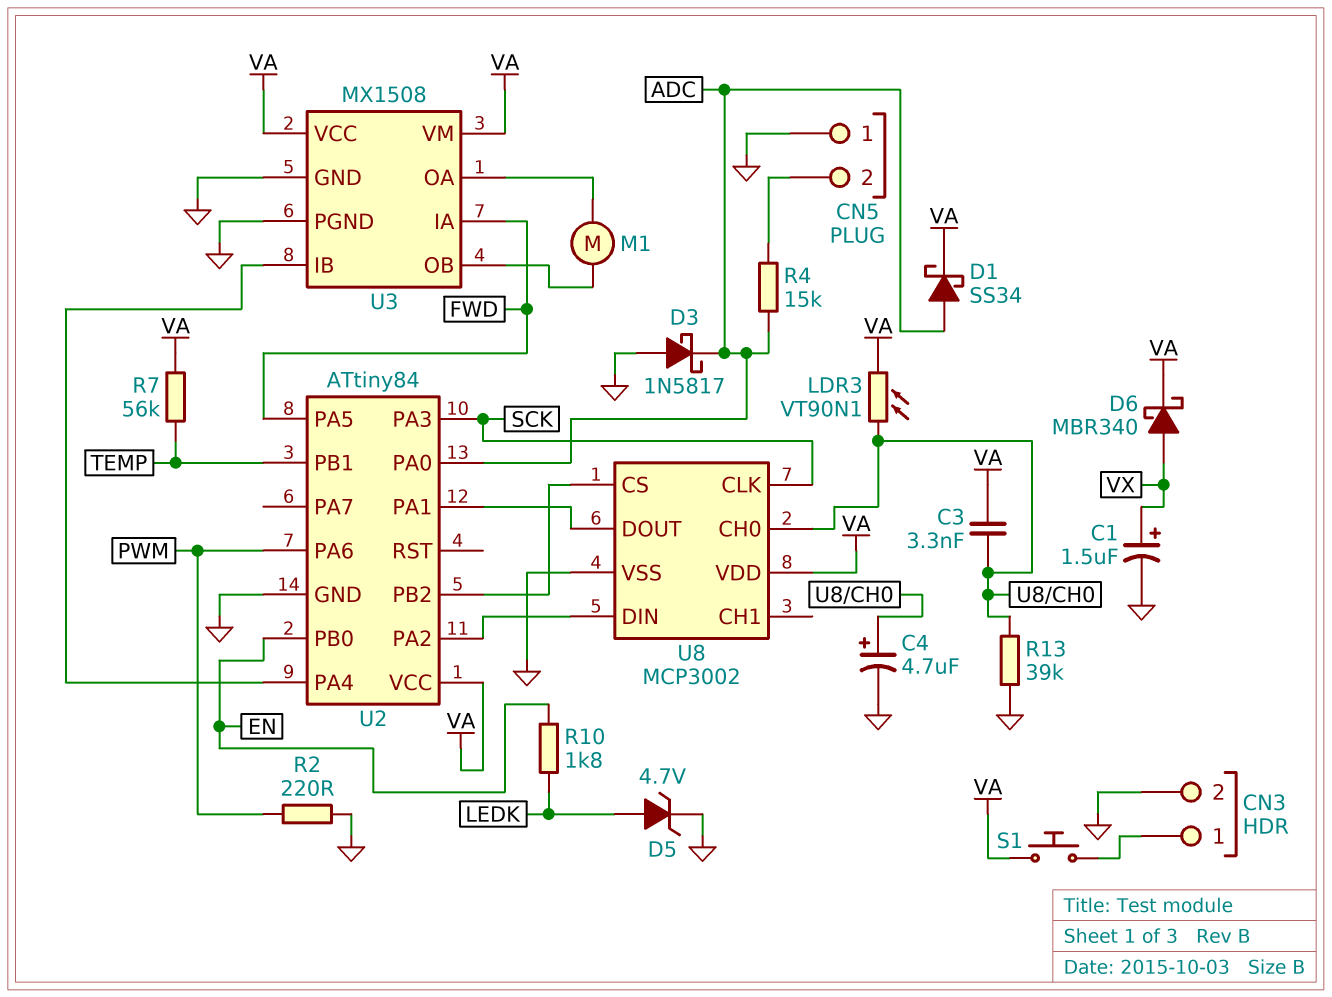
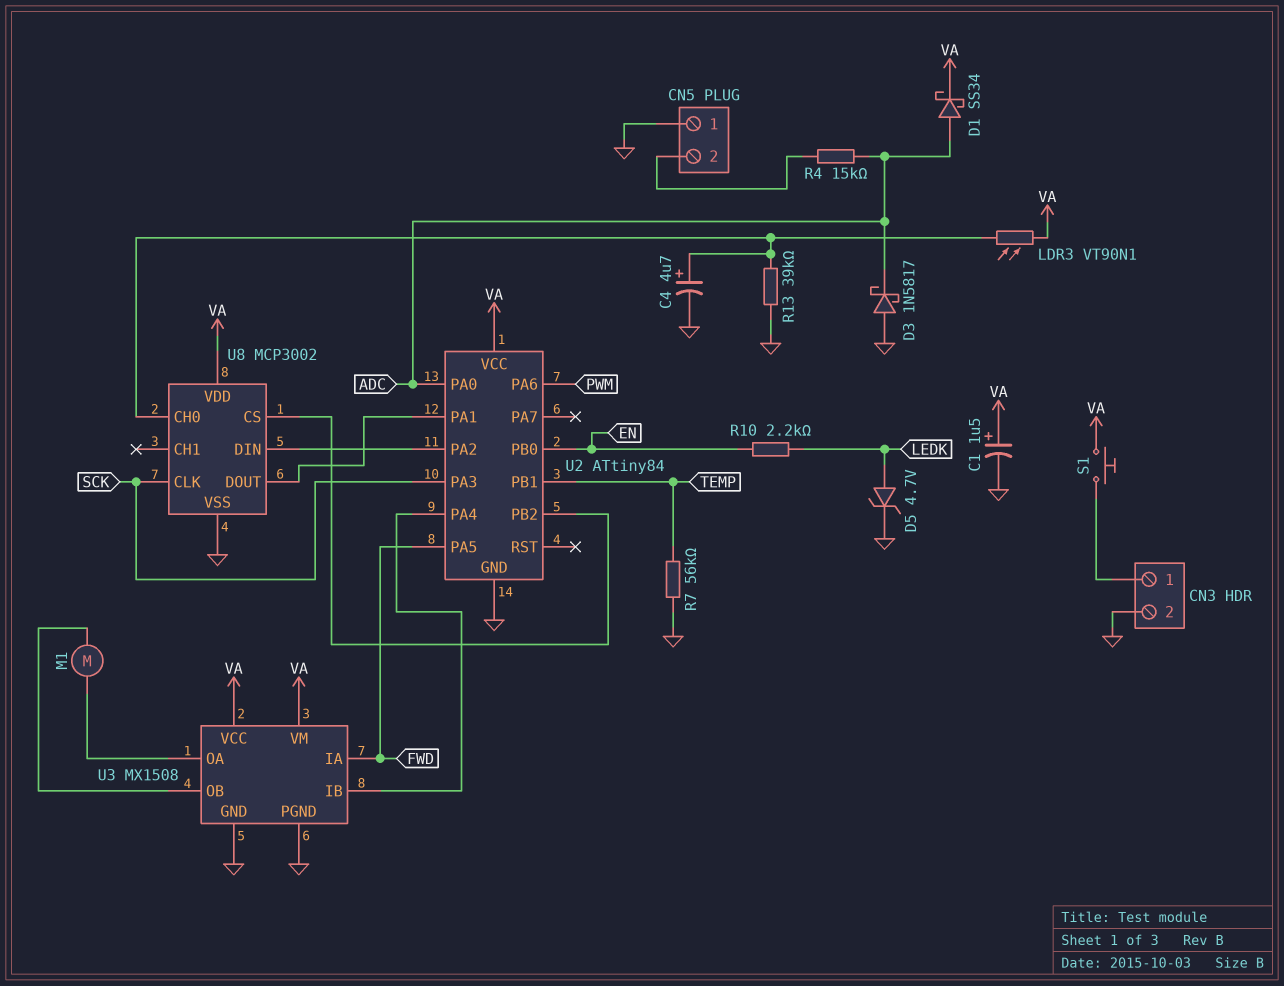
C1: 1.5uF (plus VX, minus GND) -> 1.5uF (plus VA, minus GND)
C3: 3.3nF (U8/CH0, VA) -> none
D6: schottky MBR340 (A VX, K VA) -> none
R2: 220 (GND, PWM) -> none
R7: 56k (TEMP, VA) -> 56k (GND, TEMP)
R10: 1.8k (EN, LEDK) -> 2.2k (EN, LEDK)

